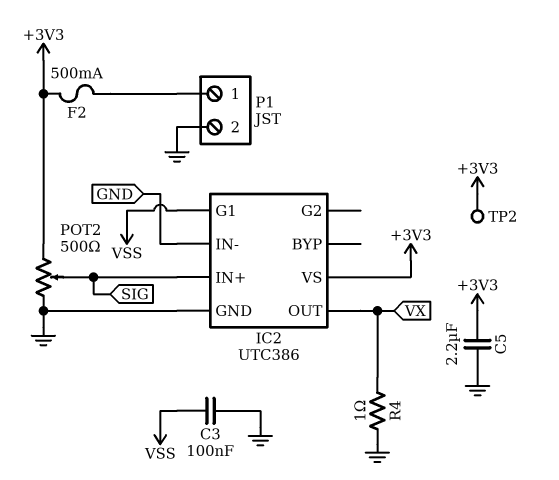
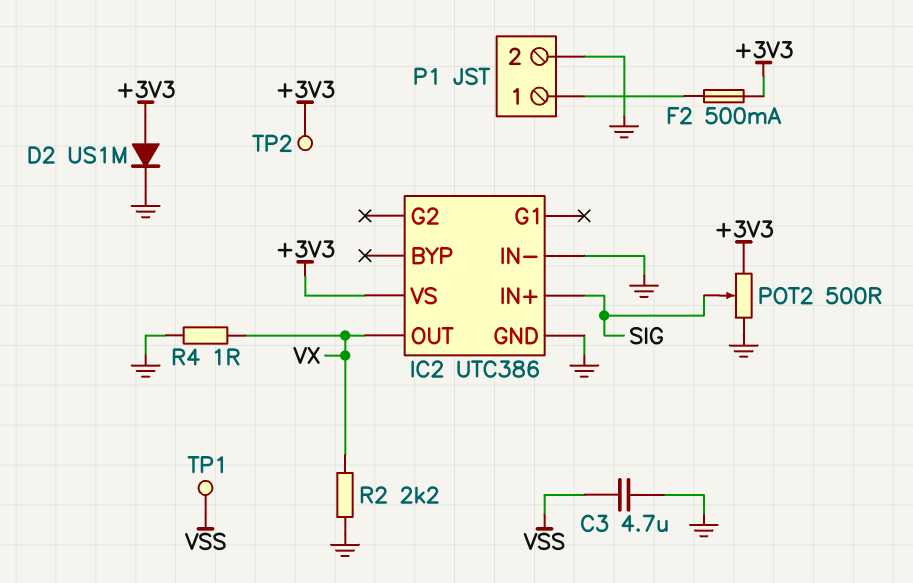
C3: 100nF (GND, VSS) -> 4.7uF (GND, VSS)
C5: 2.2uF (+3V3, GND) -> none
D2: none -> diode US1M (A +3V3, K GND)
IC2 pin G1: VSS -> none
R2: none -> 2.2k (GND, VX)
TP1: none -> test point (VSS)

